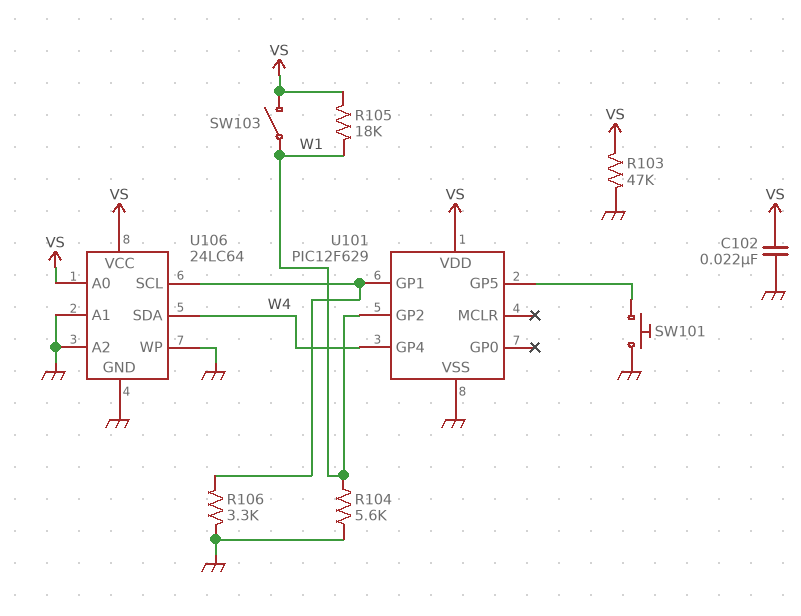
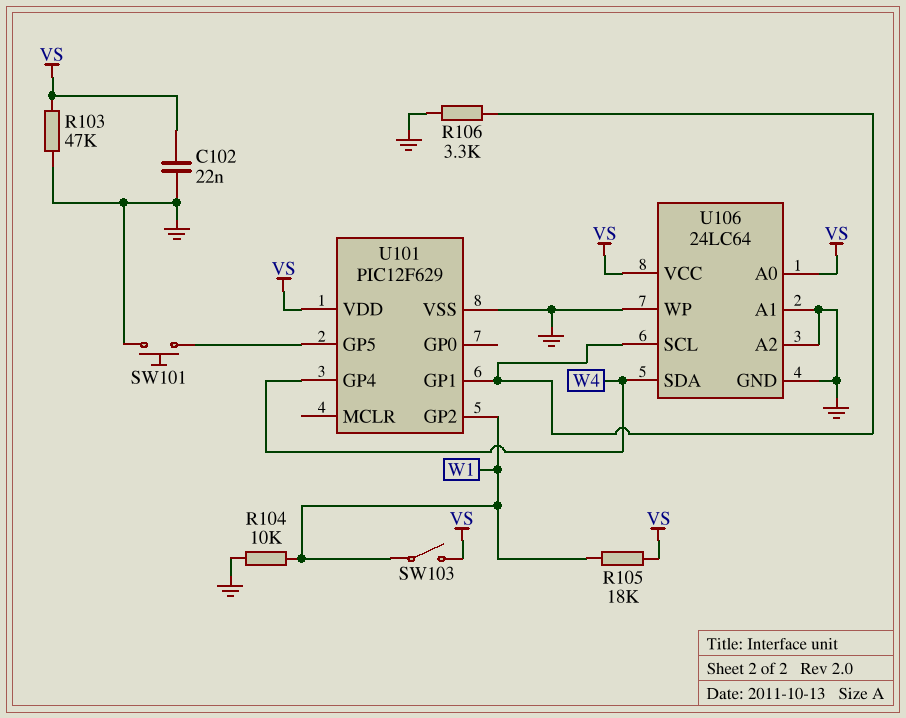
R104: 5.6k (GND, W1) -> 10k (GND, W1)

